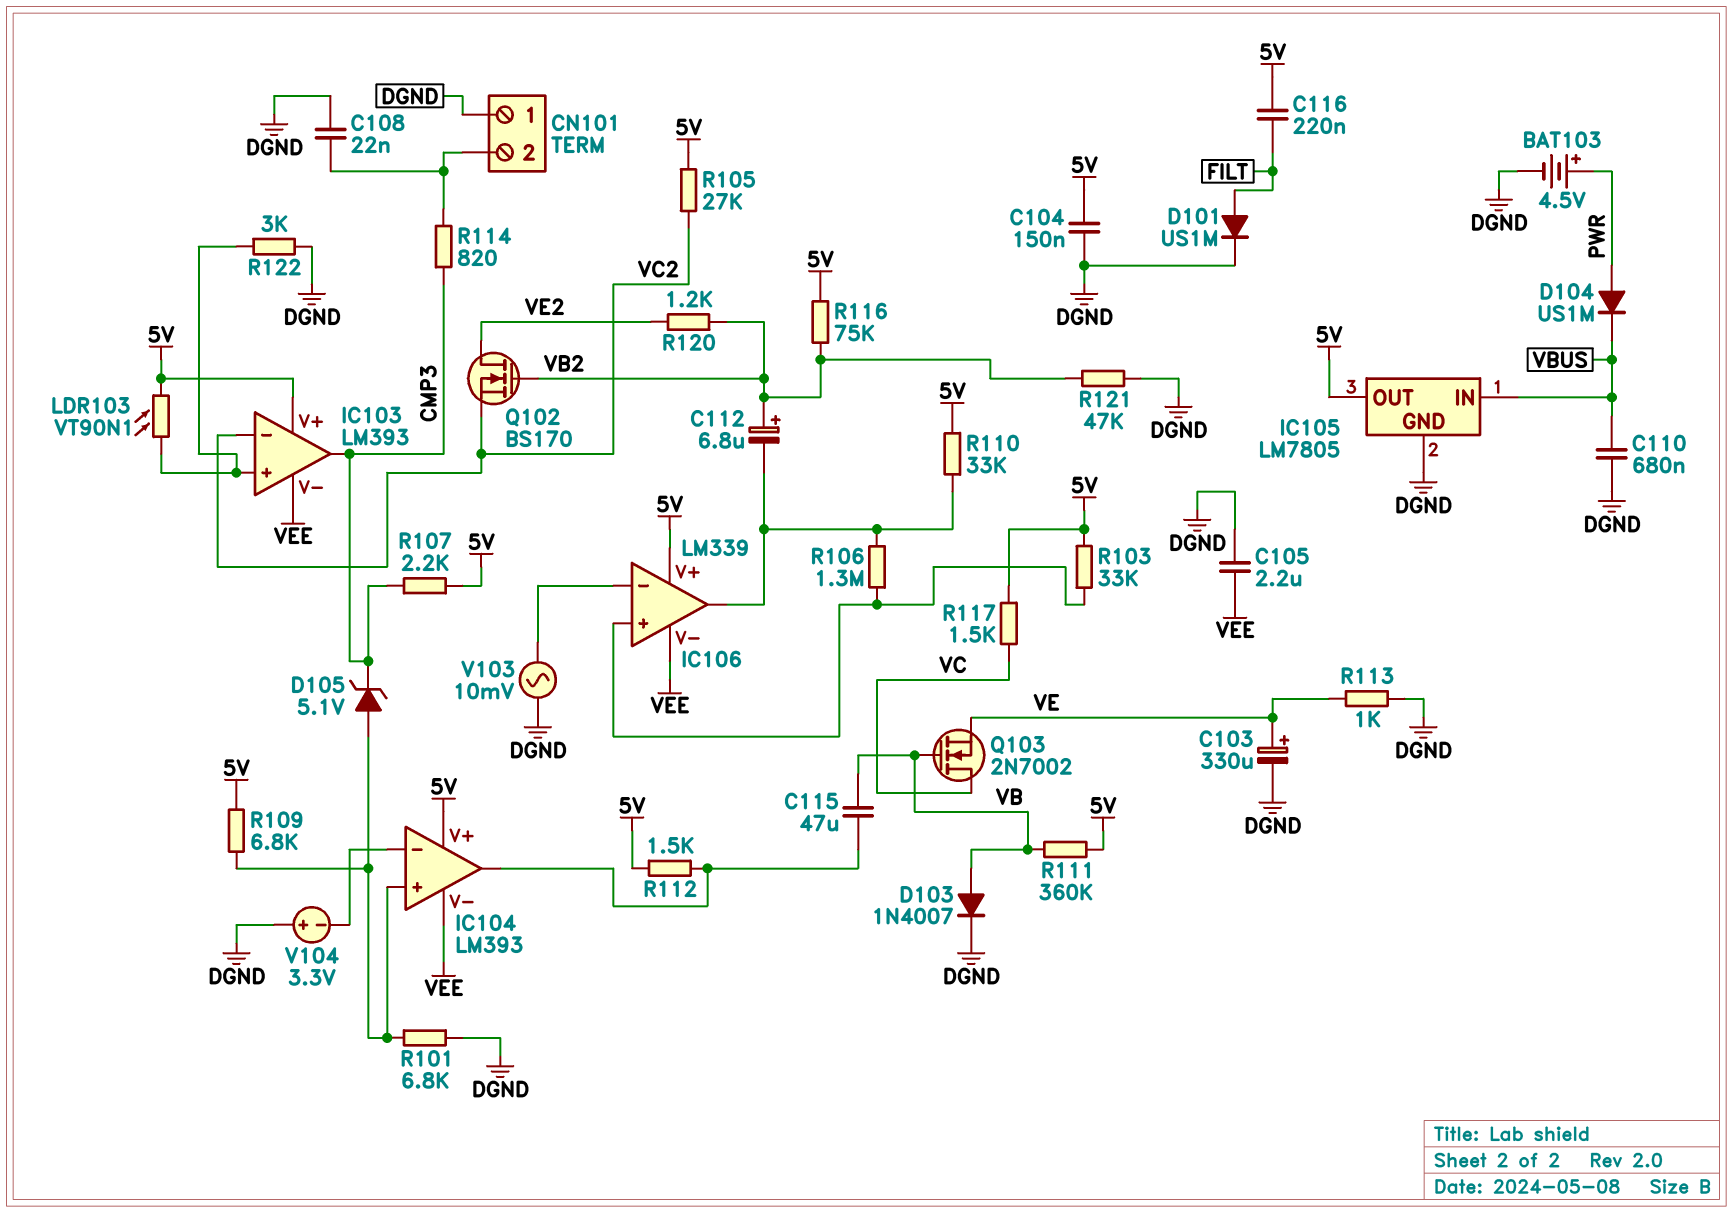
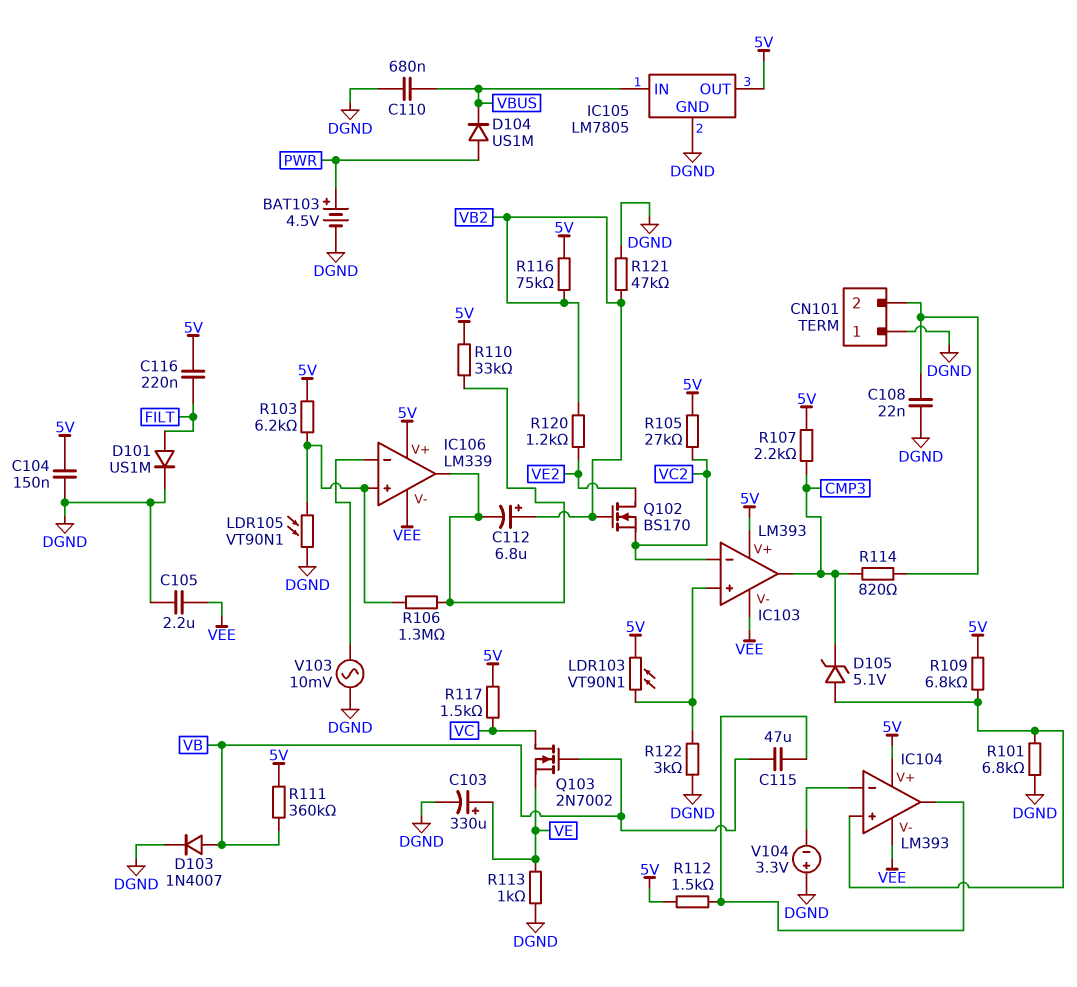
LDR105: none -> VT90N1 (DGND, IC106/in+)
R103: 33k (5V, IC106/in+) -> 6.2k (5V, IC106/in+)

